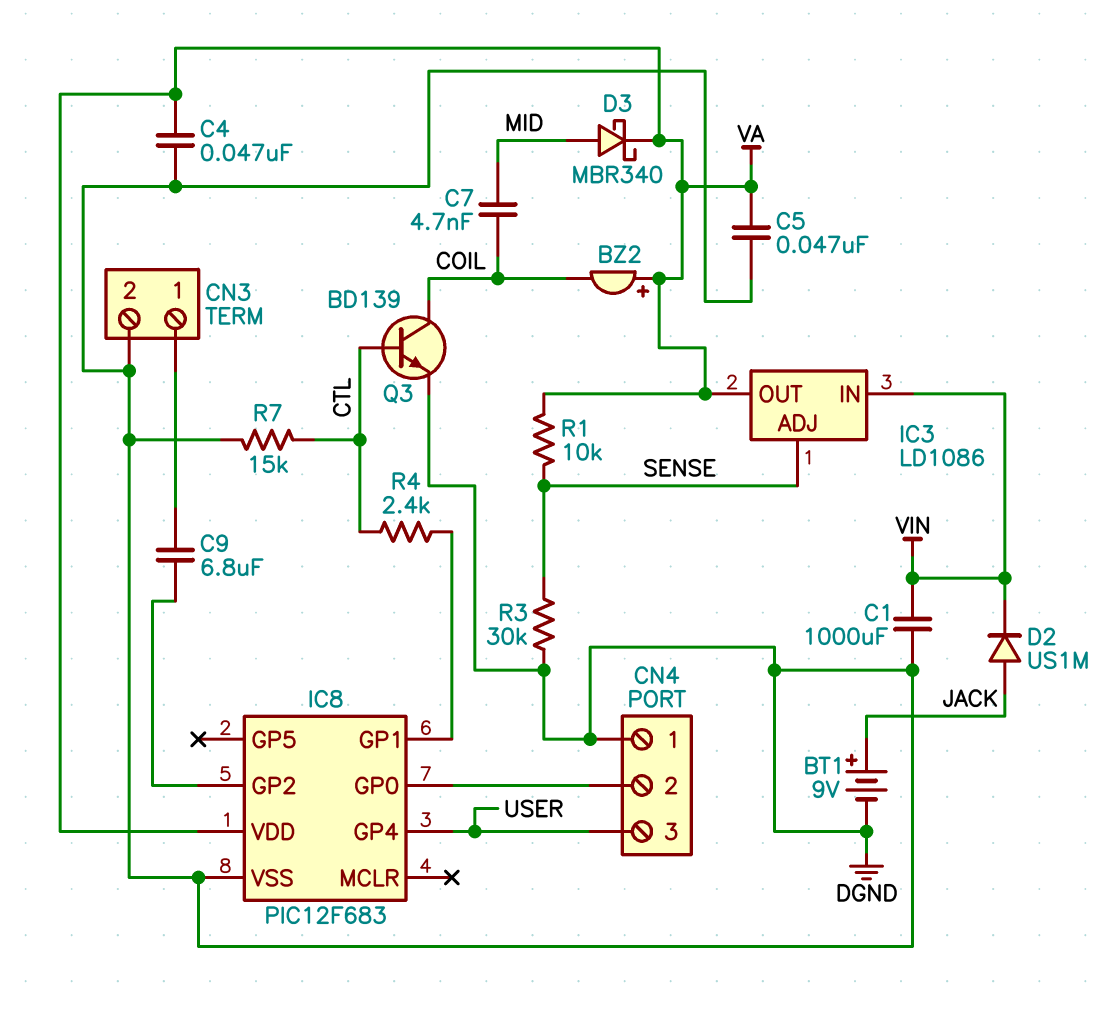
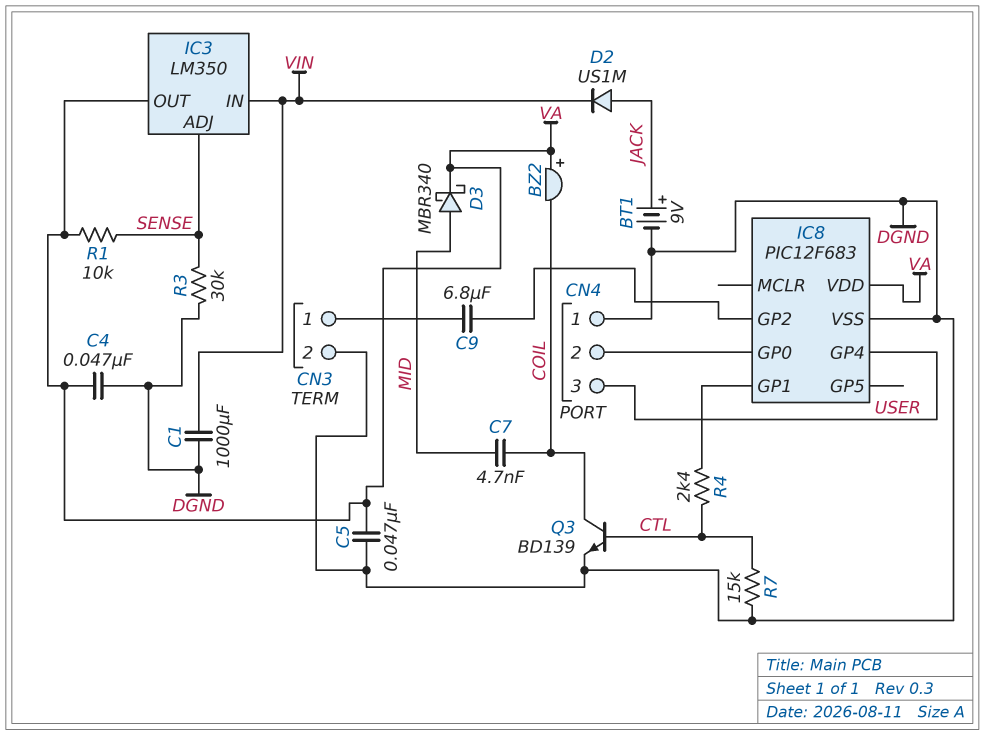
IC3: LD1086 -> LM350

